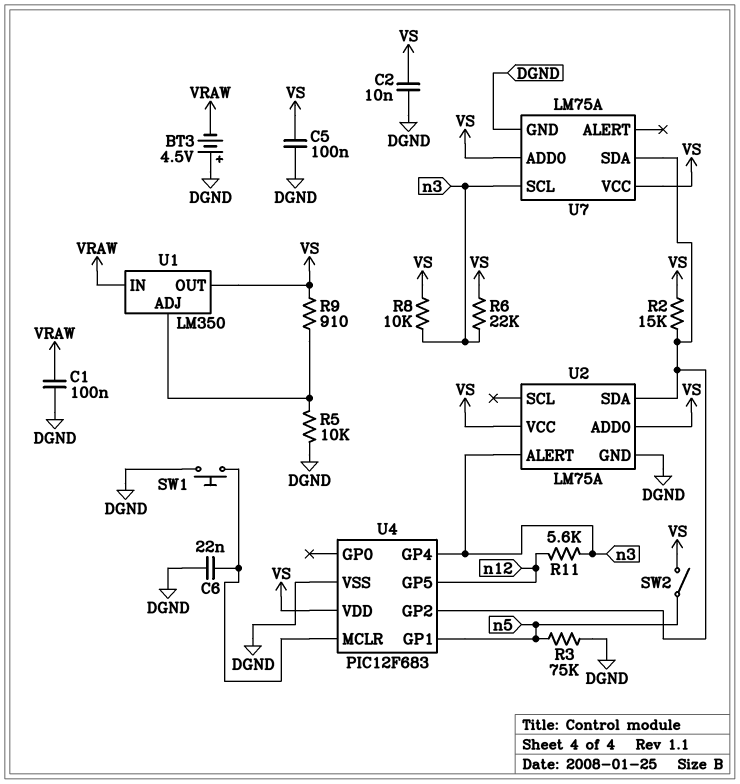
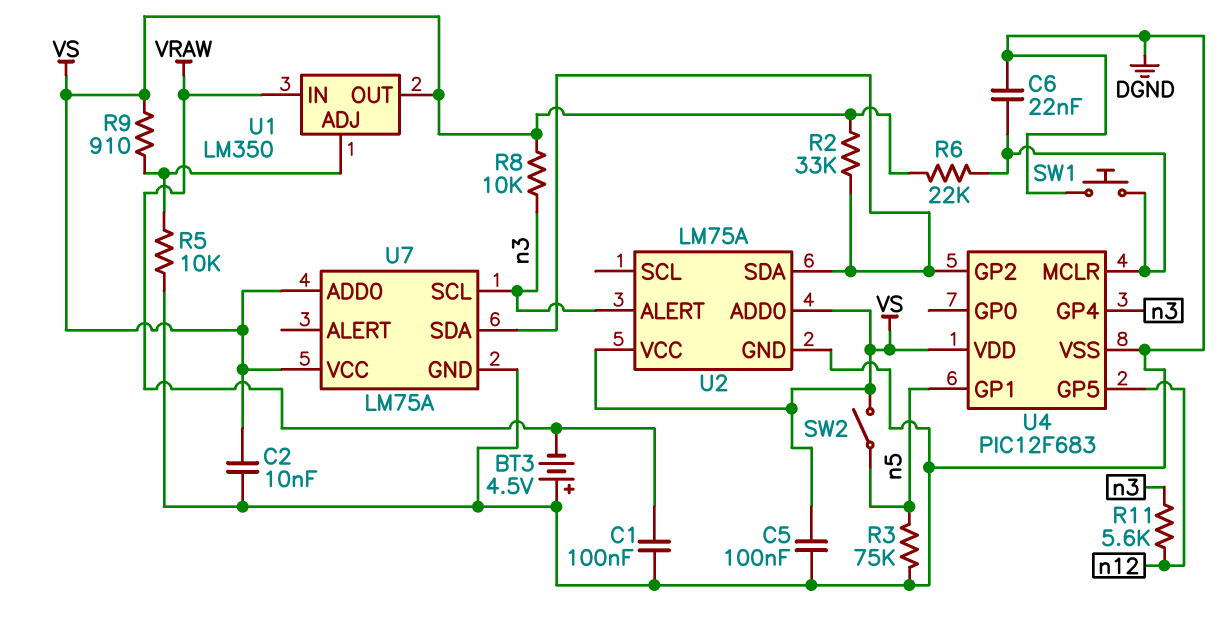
R2: 15k (U2/SDA, VS) -> 33k (U2/SDA, VS)
R6: 22k (VS, n3) -> 22k (U4/MCLR, VS)

